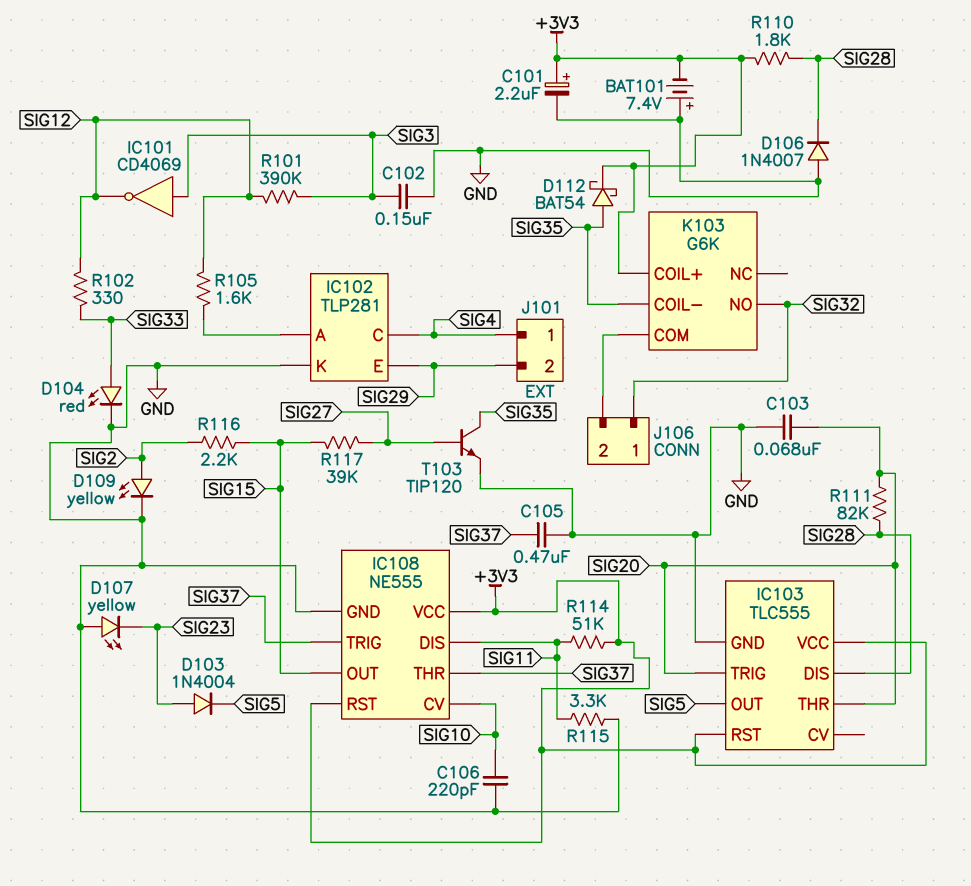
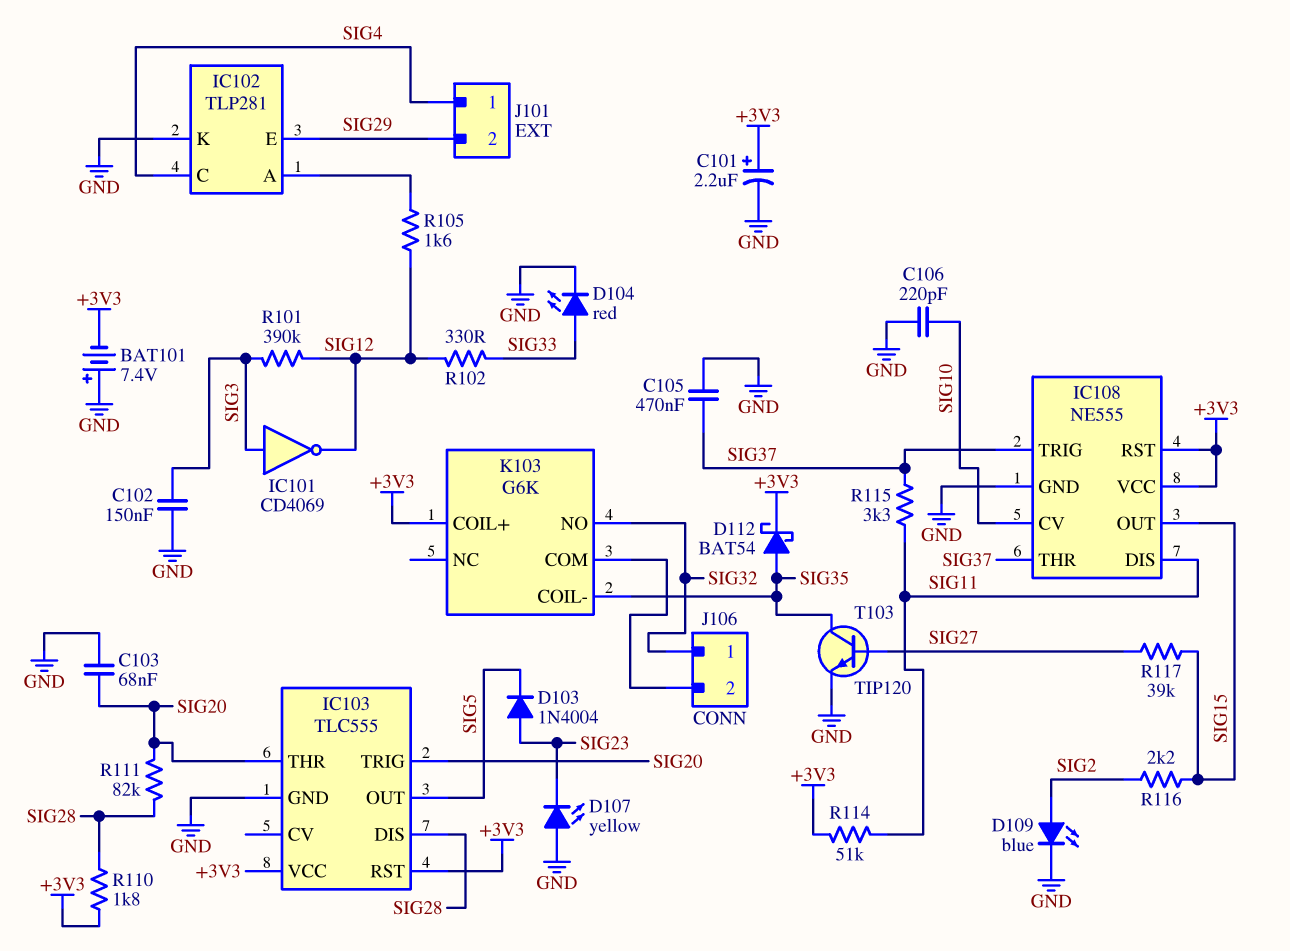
D106: diode 1N4007 (A GND, K SIG28) -> none
D109: LED yellow (A SIG2, K GND) -> LED blue (A SIG2, K GND)
R115: 3.3k (GND, SIG11) -> 3.3k (SIG11, SIG37)

